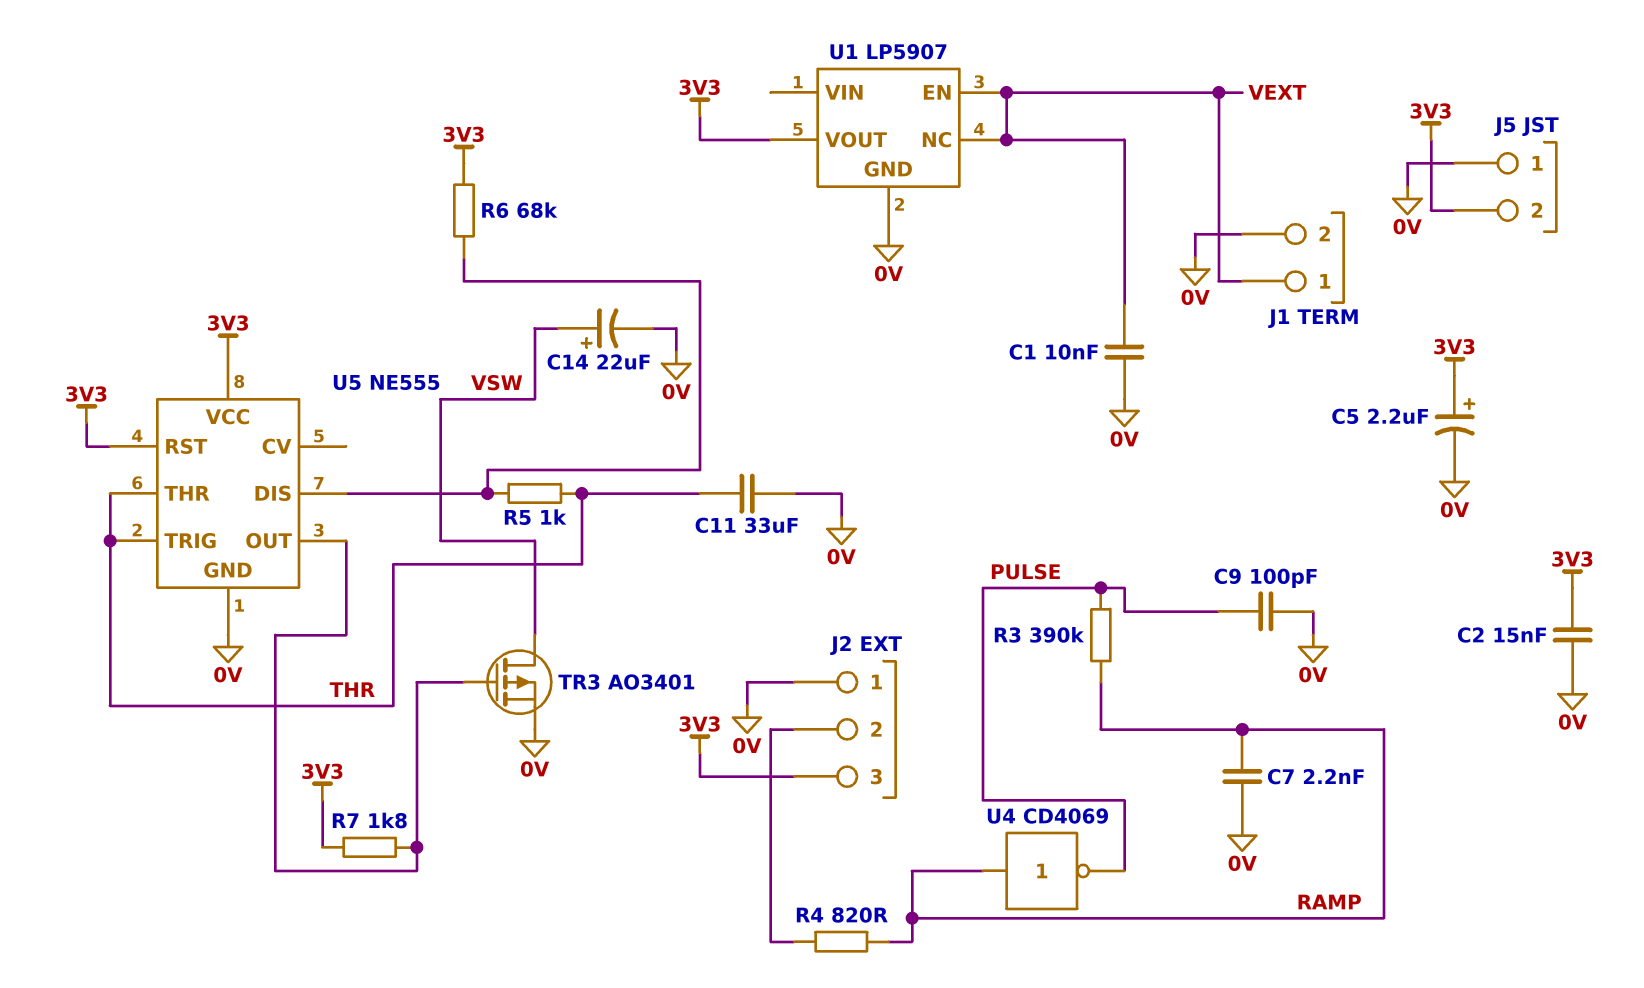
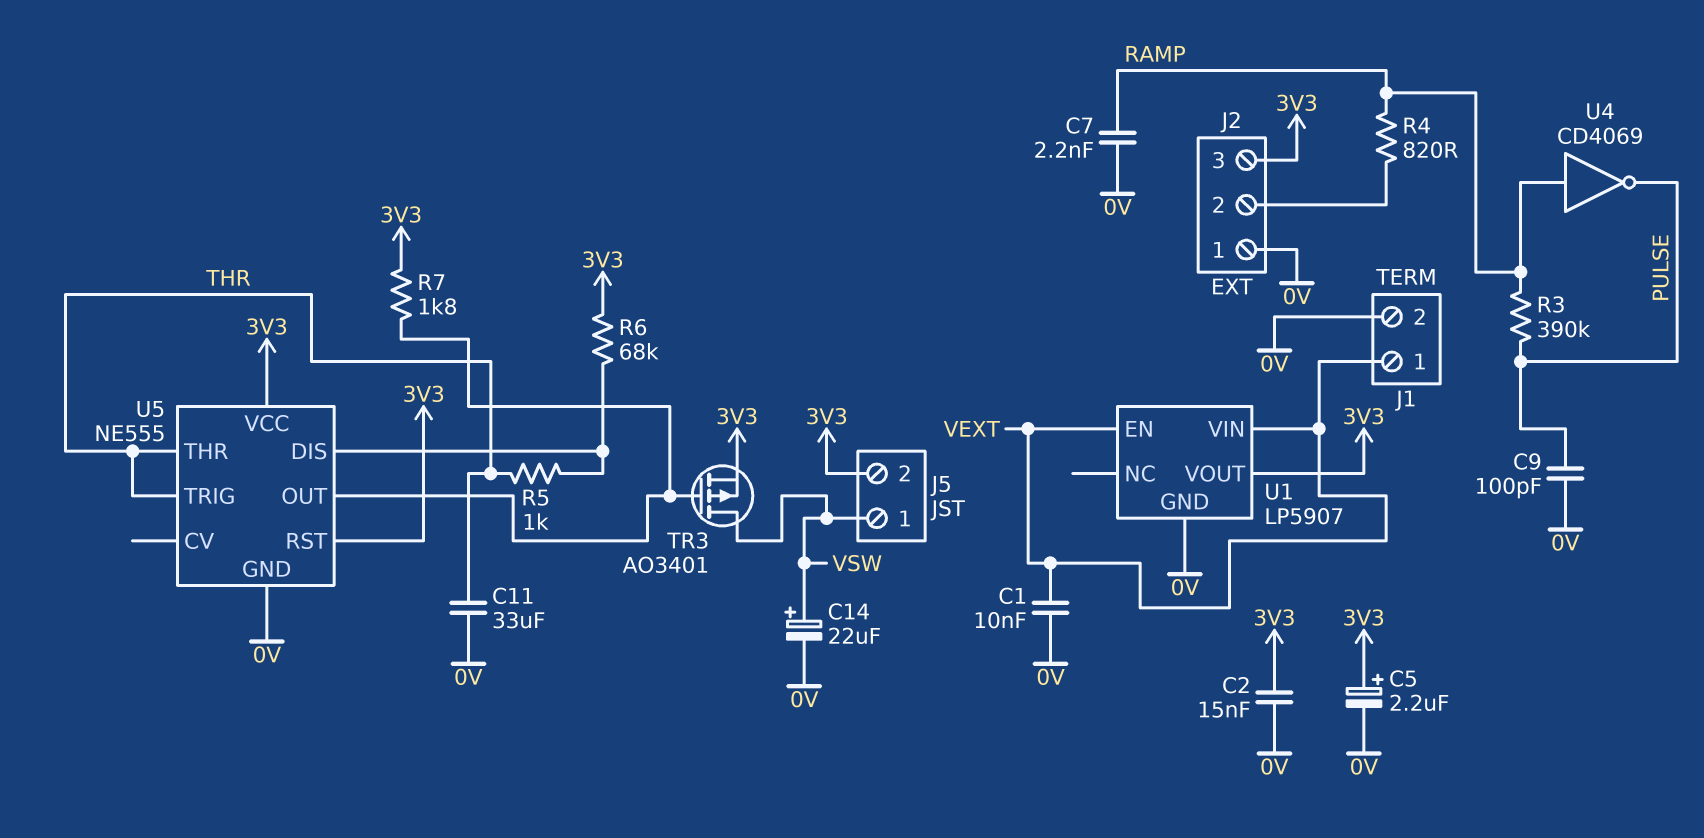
J5 pin 1: 0V -> VSW
TR3: PMOS AO3401 (G U5/OUT, D VSW, S 0V) -> PMOS AO3401 (G U5/OUT, D VSW, S 3V3)
U1 pin NC: VEXT -> none
U1 pin VIN: none -> VEXT

